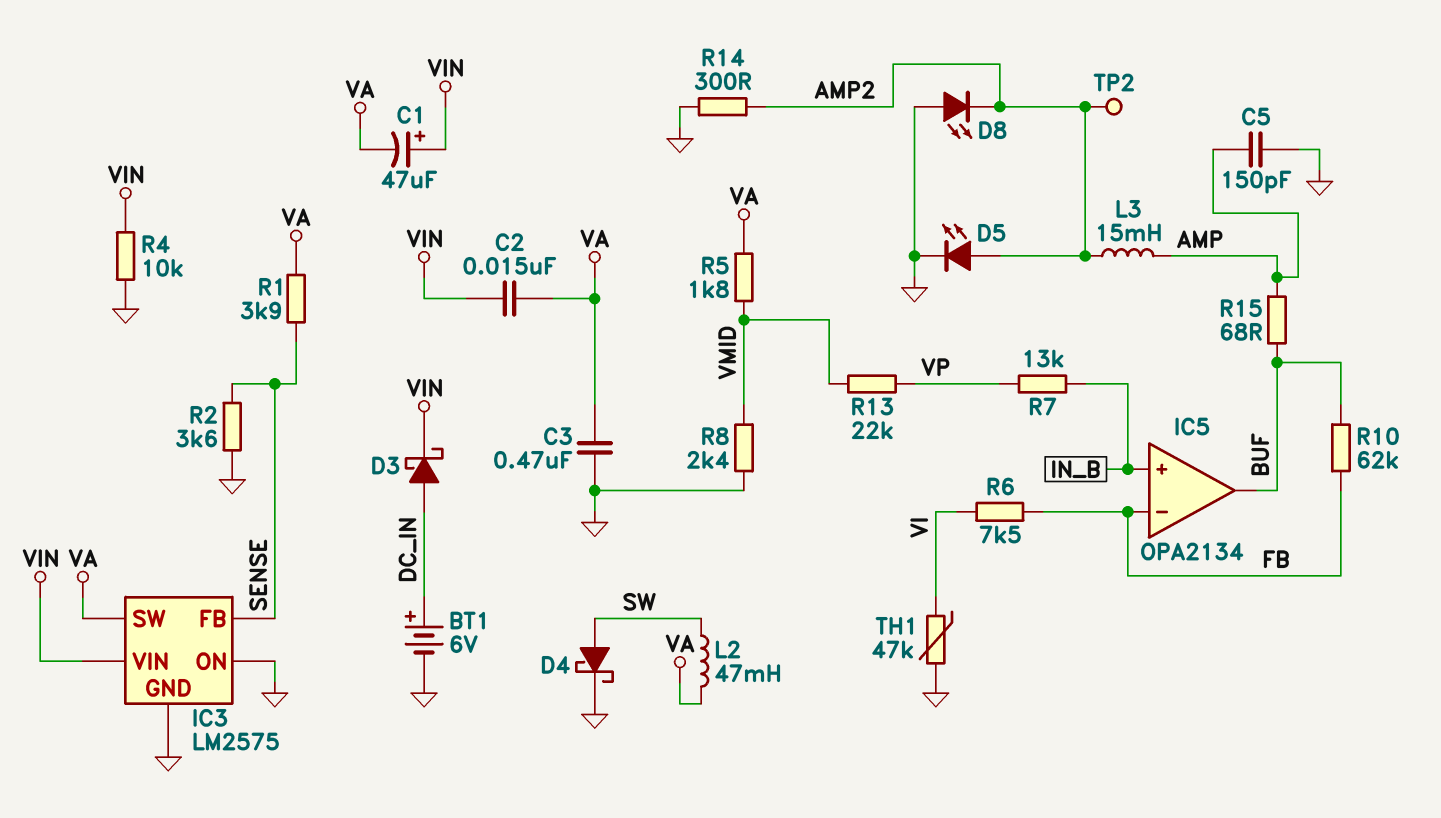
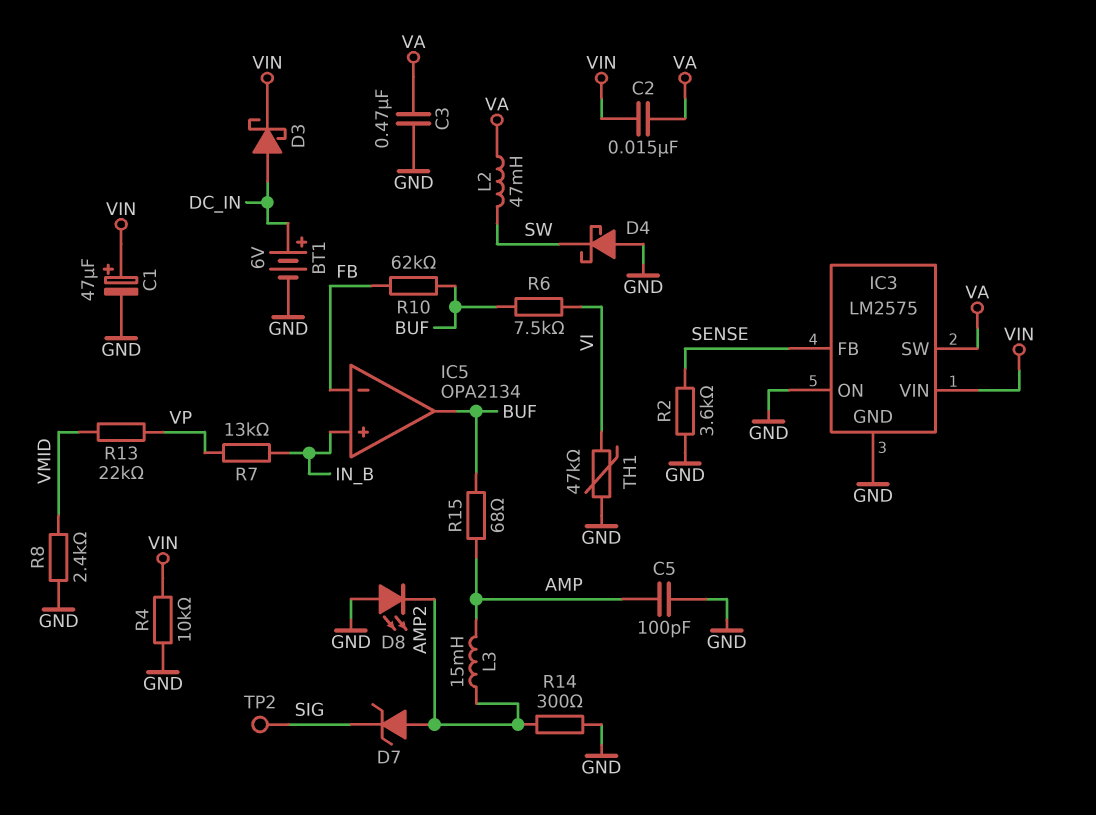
C1: 47uF (plus VIN, minus VA) -> 47uF (plus VIN, minus GND)
C5: 150pF (AMP, GND) -> 100pF (AMP, GND)
D4: schottky (A SW, K GND) -> schottky (A GND, K SW)
D5: LED (A AMP2, K GND) -> none
D7: none -> zener (A AMP2, K SIG)
R1: 3.9k (SENSE, VA) -> none
R5: 1.8k (VA, VMID) -> none
R6: 7.5k (FB, VI) -> 7.5k (BUF, VI)
TP2: test point (AMP2) -> test point (SIG)

